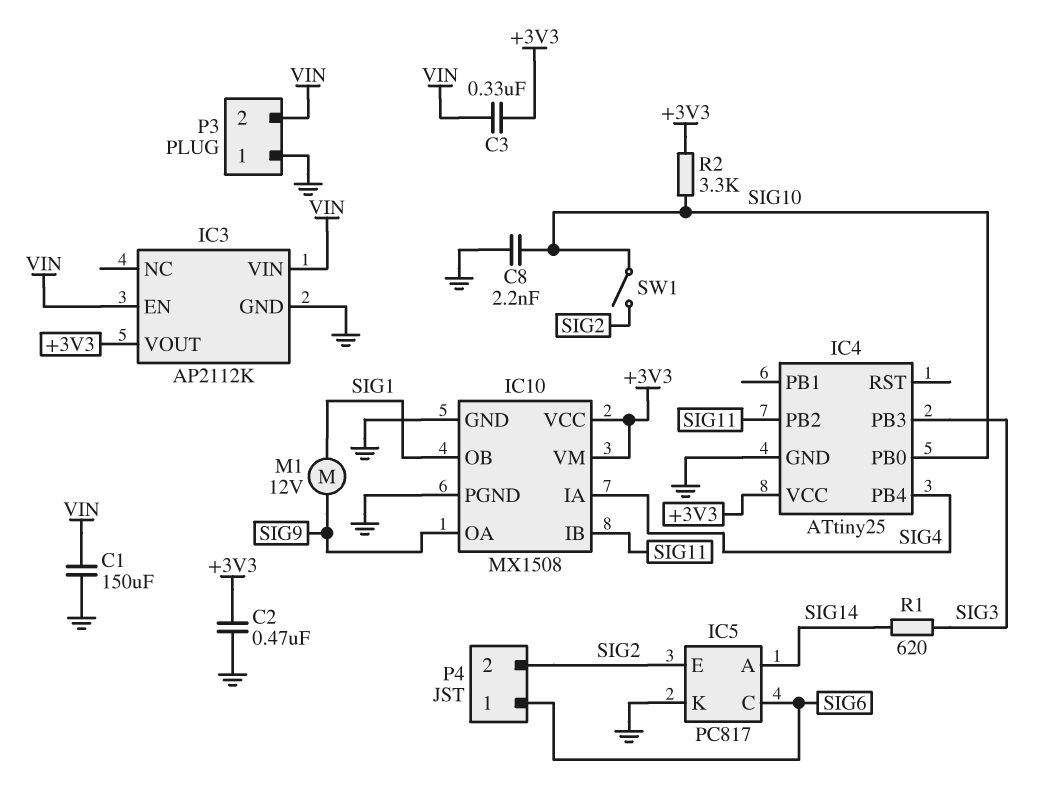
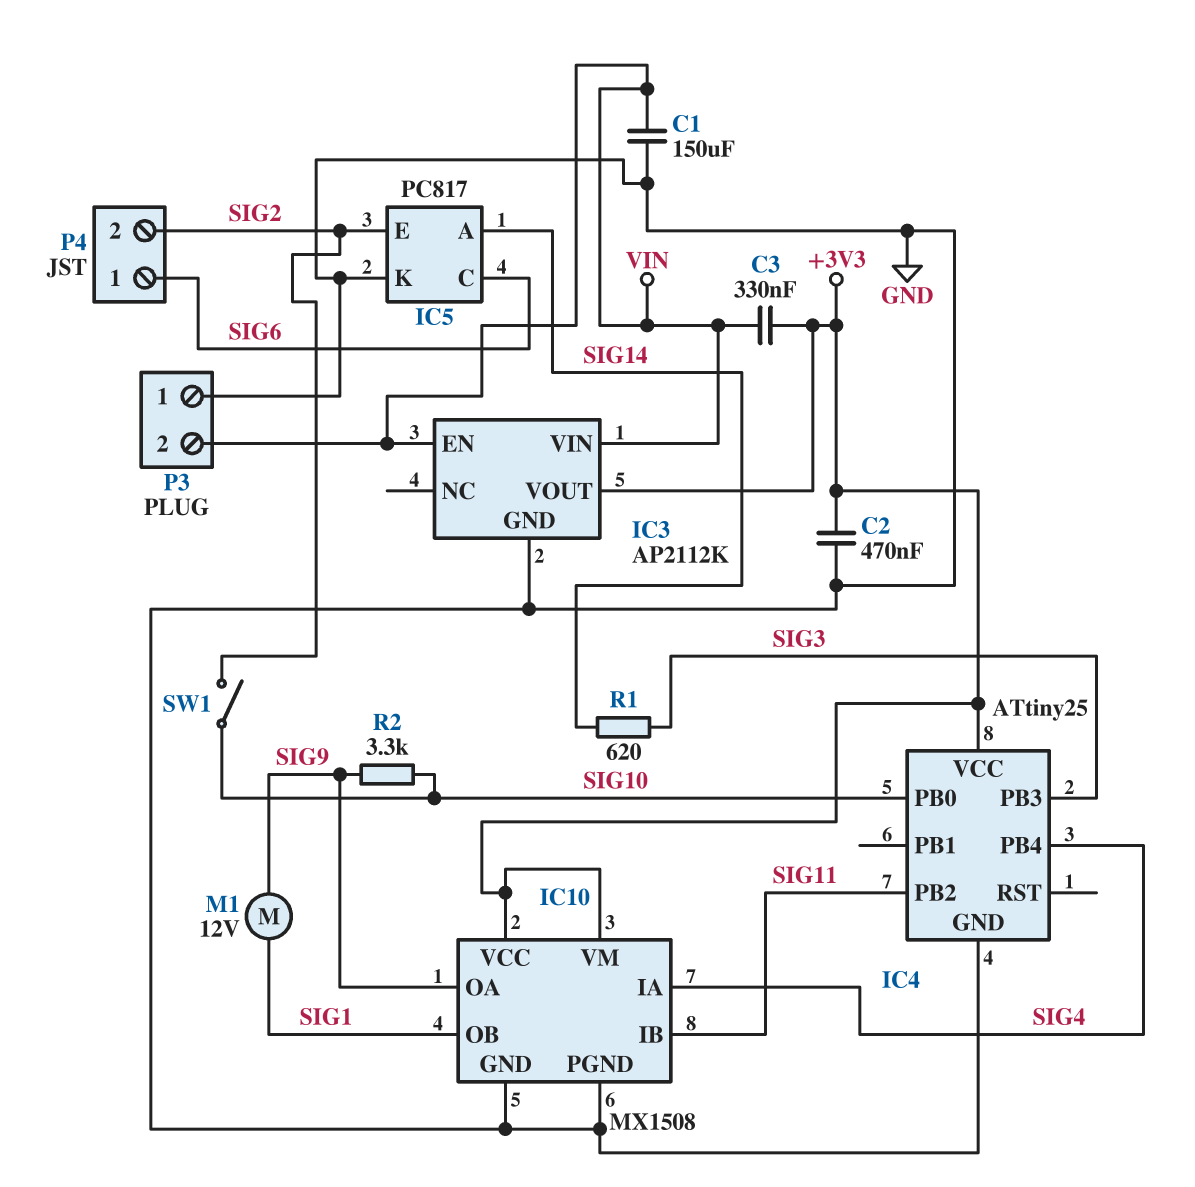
C8: 2.2nF (GND, SIG10) -> none
R2: 3.3k (+3V3, SIG10) -> 3.3k (SIG9, SIG10)

